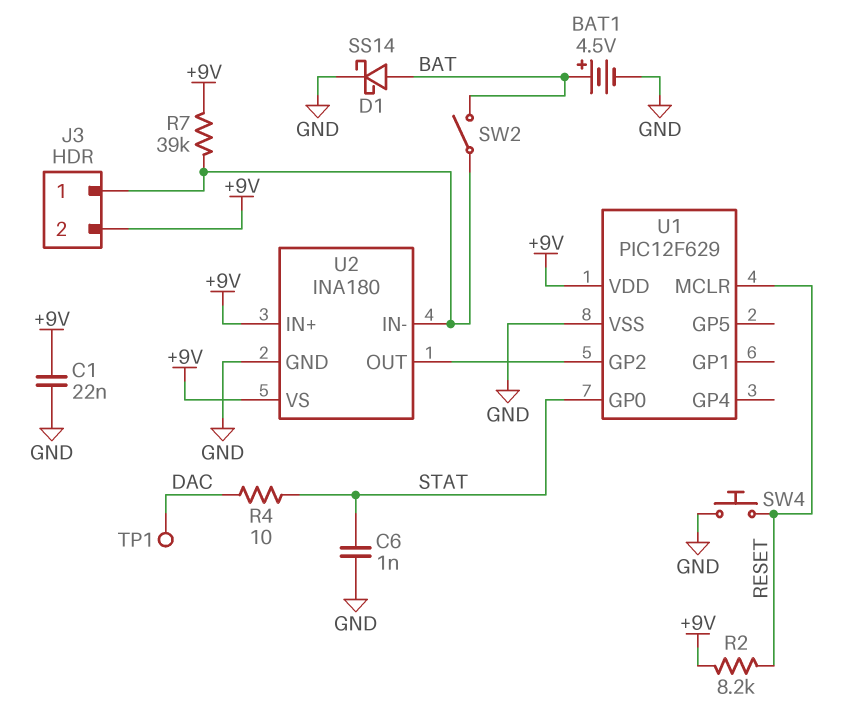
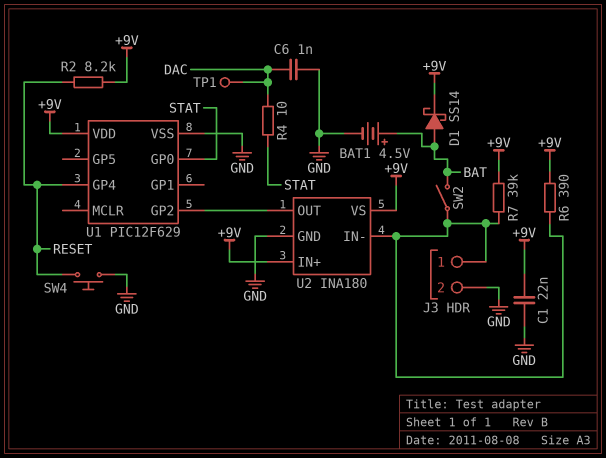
C6: 1nF (GND, STAT) -> 1nF (DAC, GND)
D1: schottky SS14 (A BAT, K GND) -> schottky SS14 (A BAT, K +9V)
J3 pin 2: +9V -> GND
R6: none -> 390 (+9V, J3/1)
U1 pin GP4: none -> RESET
U1 pin MCLR: RESET -> none

